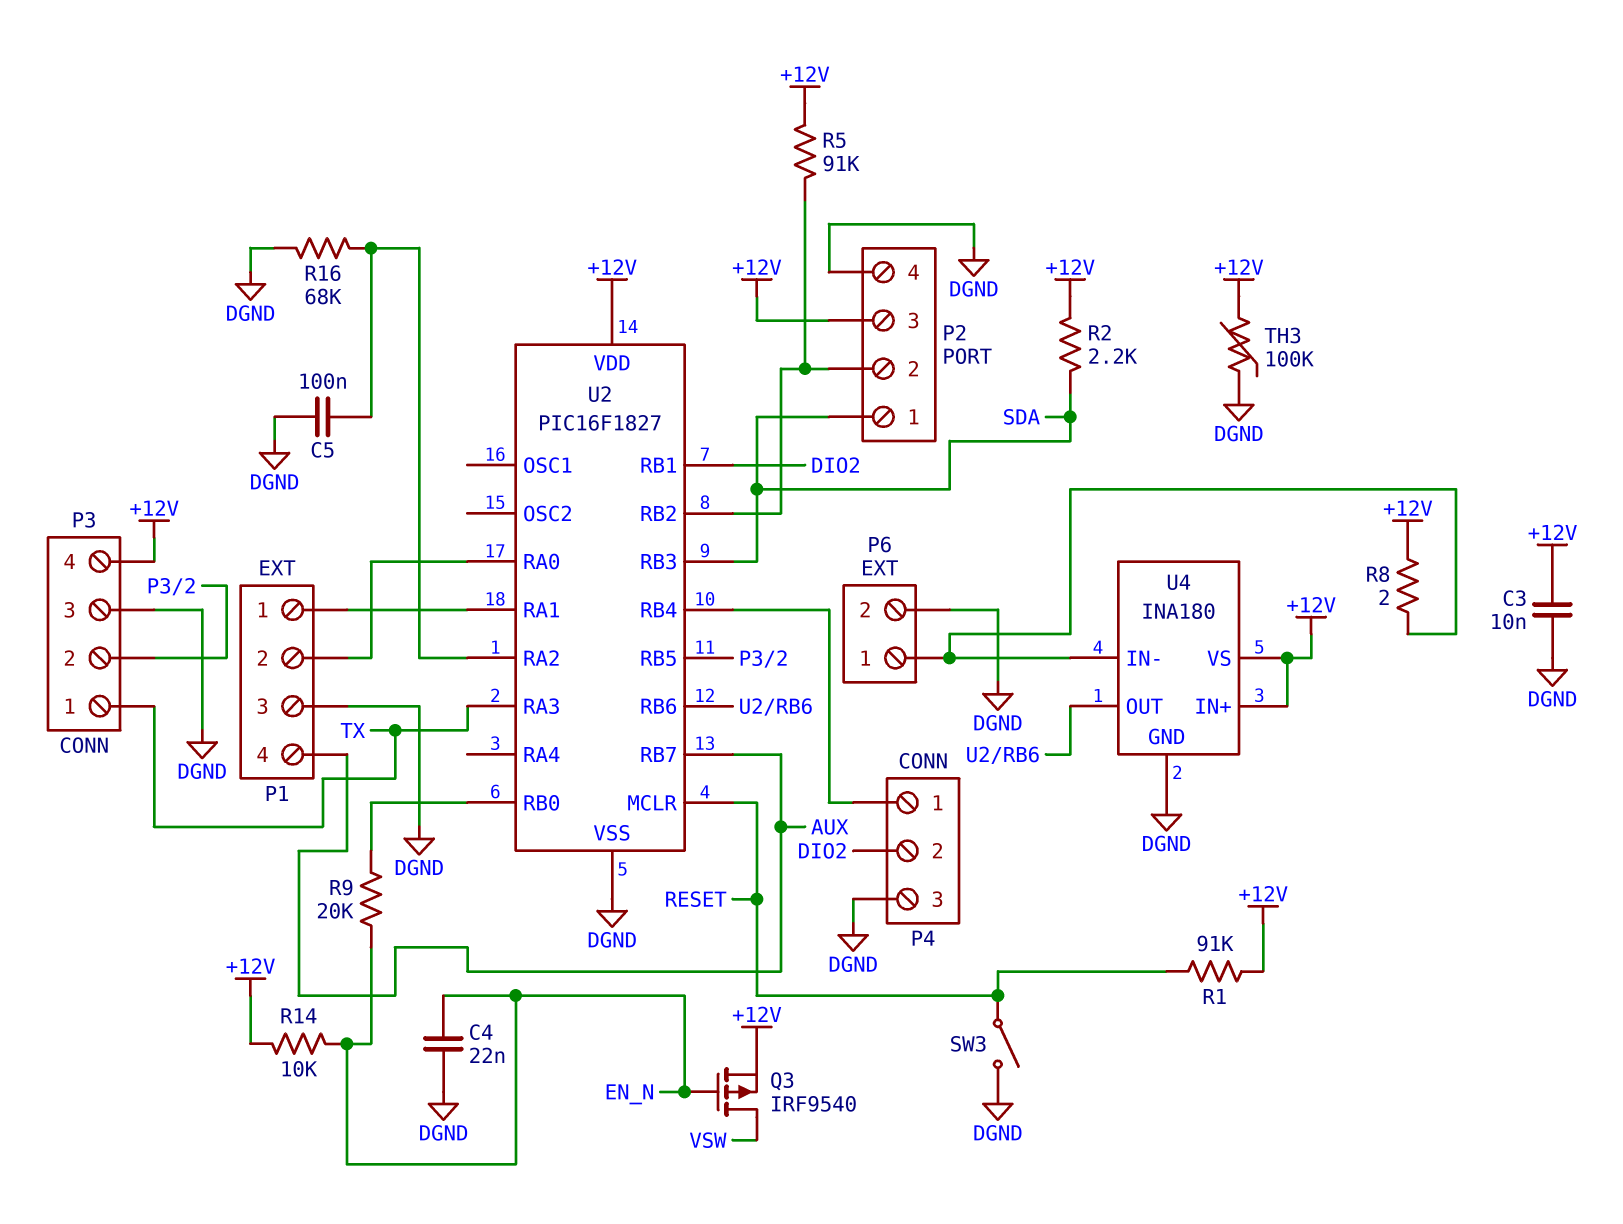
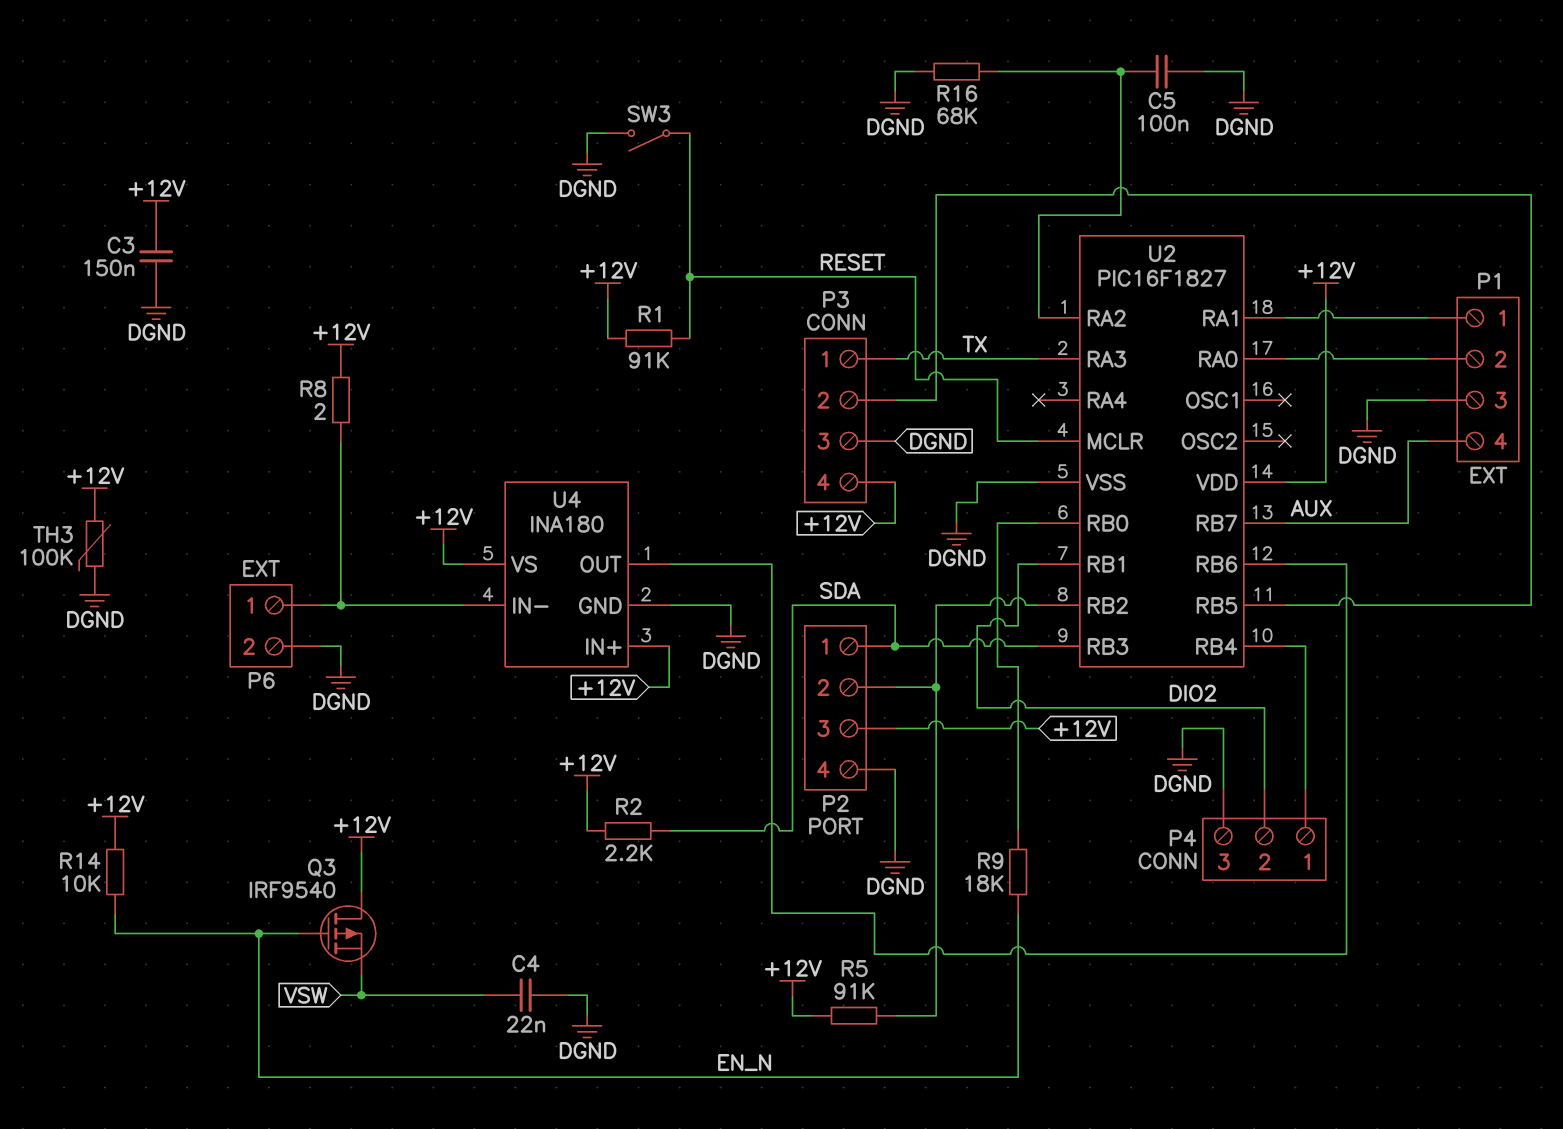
C3: 10nF (+12V, DGND) -> 150nF (+12V, DGND)
C4: 22nF (DGND, EN_N) -> 22nF (DGND, VSW)
Q3: PMOS IRF9540 (G EN_N, D VSW, S +12V) -> PMOS IRF9540 (G EN_N, D +12V, S VSW)
R9: 20k (EN_N, U2/RB0) -> 18k (EN_N, U2/RB0)

